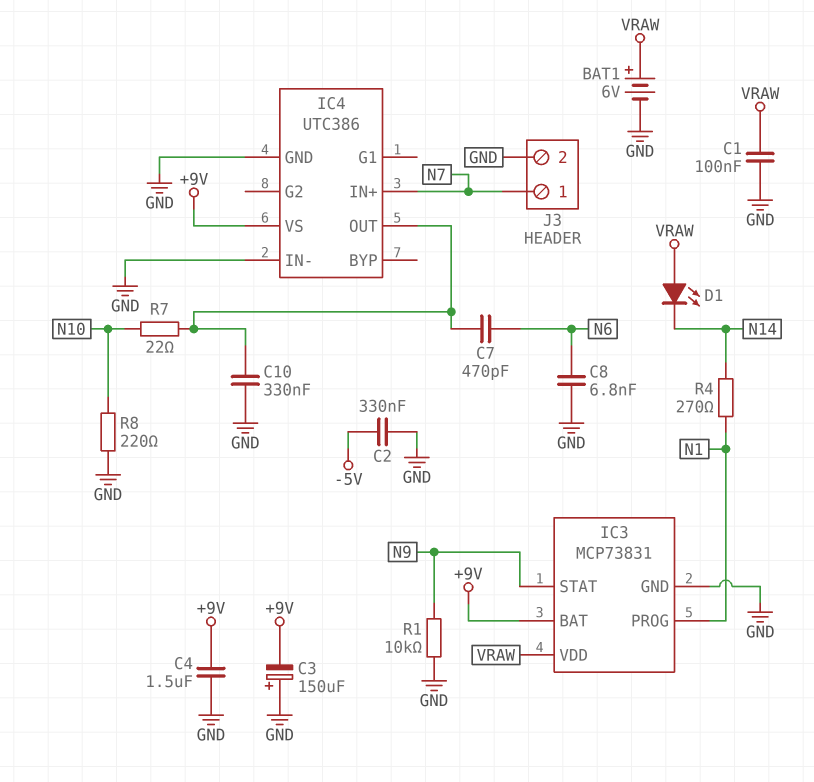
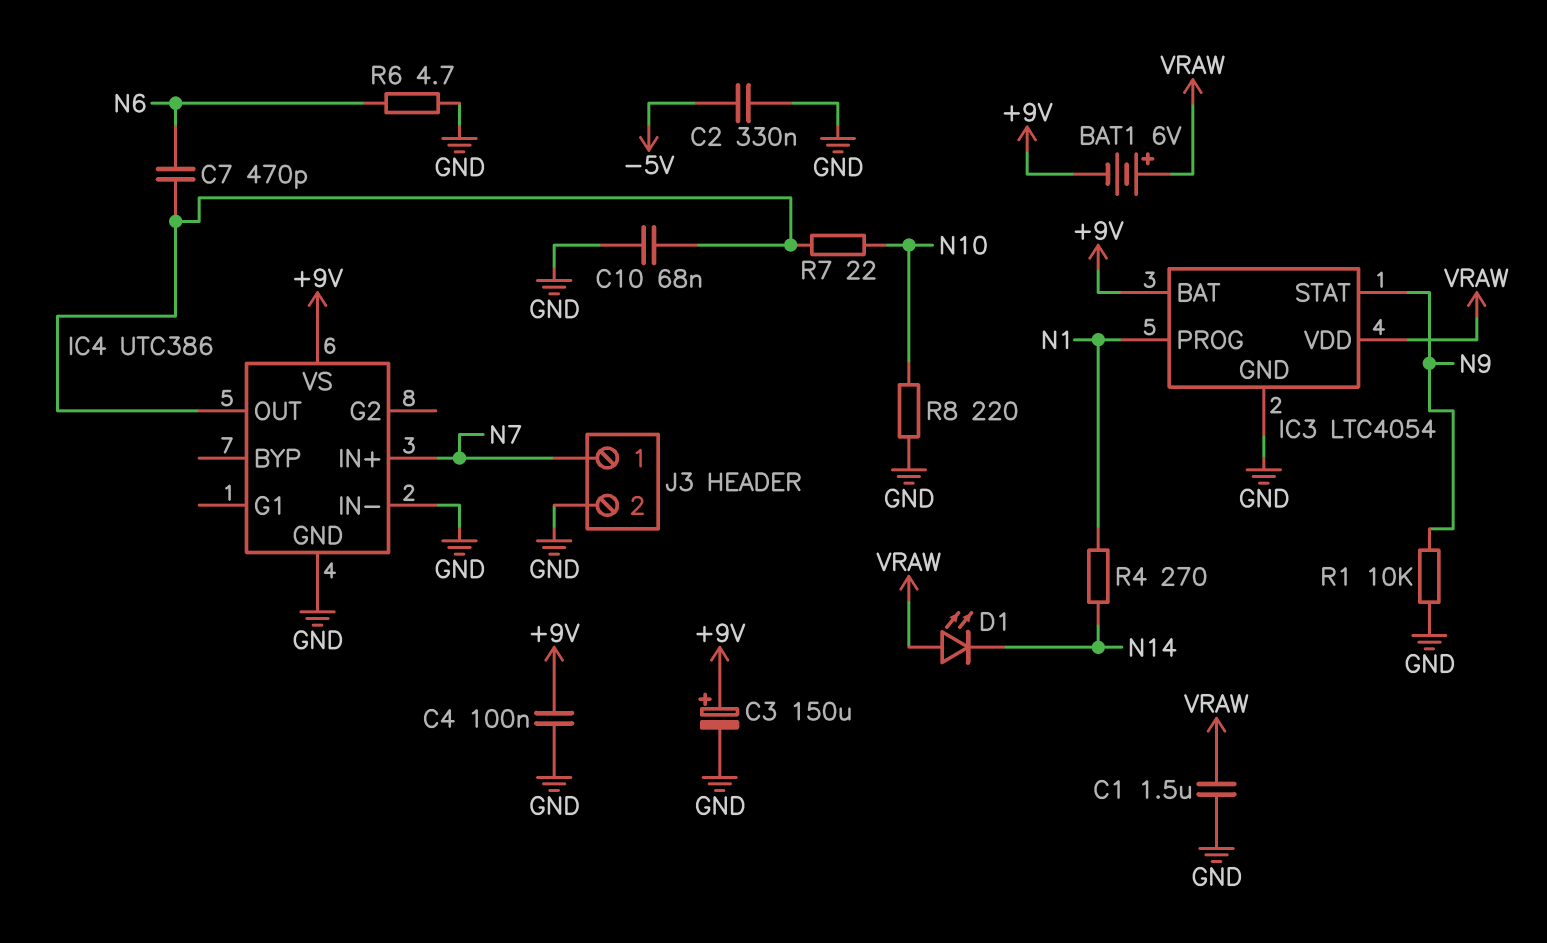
BAT1: 6V (plus VRAW, minus GND) -> 6V (plus VRAW, minus +9V)
C1: 100nF (GND, VRAW) -> 1.5uF (GND, VRAW)
C3: 150uF (plus GND, minus +9V) -> 150uF (plus +9V, minus GND)
C4: 1.5uF (+9V, GND) -> 100nF (+9V, GND)
C8: 6.8nF (GND, N6) -> none
C10: 330nF (GND, IC4/OUT) -> 68nF (GND, IC4/OUT)
IC3: MCP73831 -> LTC4054
R6: none -> 4.7 (GND, N6)

